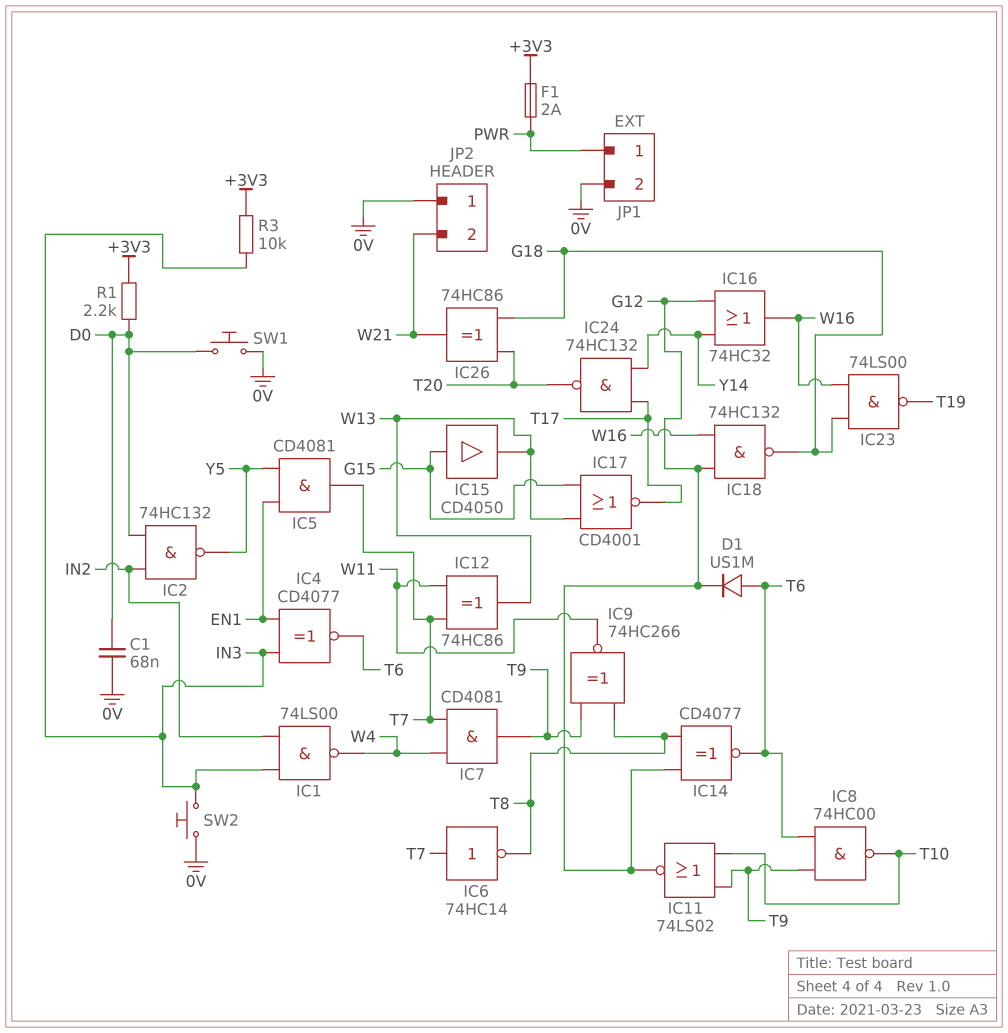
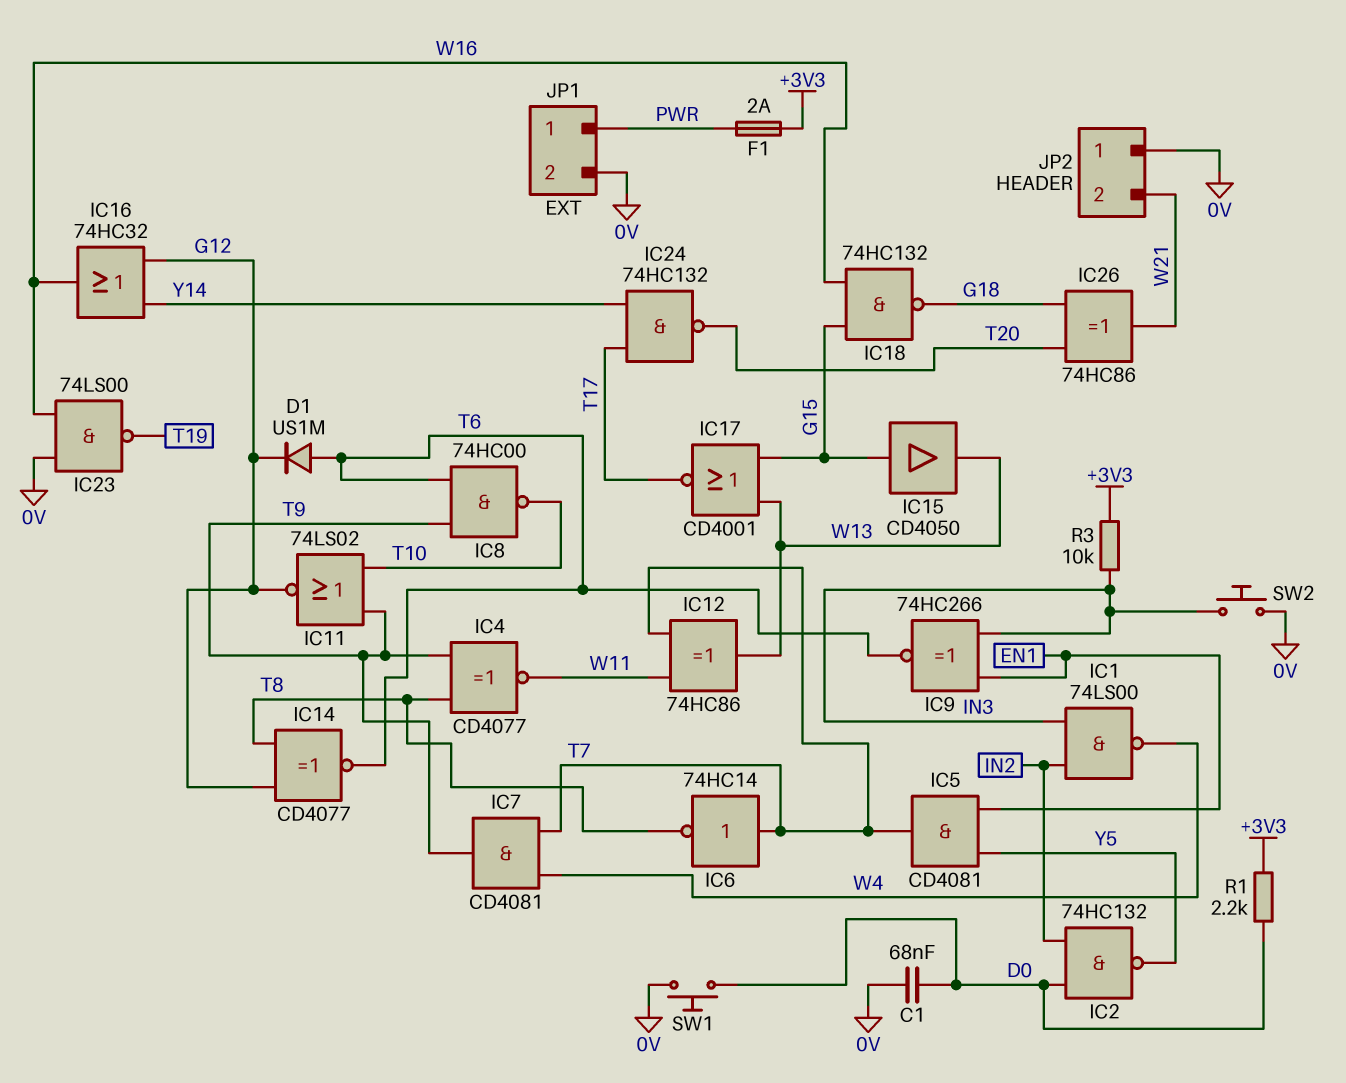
IC4: XNOR CD4077 (in EN1, in IN3, out T6) -> XNOR CD4077 (in T8, in T9, out W11)
IC9: XNOR 74HC266 (in T8, in T9, out W11) -> XNOR 74HC266 (in EN1, in IN3, out T6)
IC18: NAND 74HC132 (in G12, in W16, out G18) -> NAND 74HC132 (in G15, in W16, out G18)
IC23: NAND 74LS00 (in G18, in W16, out T19) -> NAND 74LS00 (in 0V, in W16, out T19)

